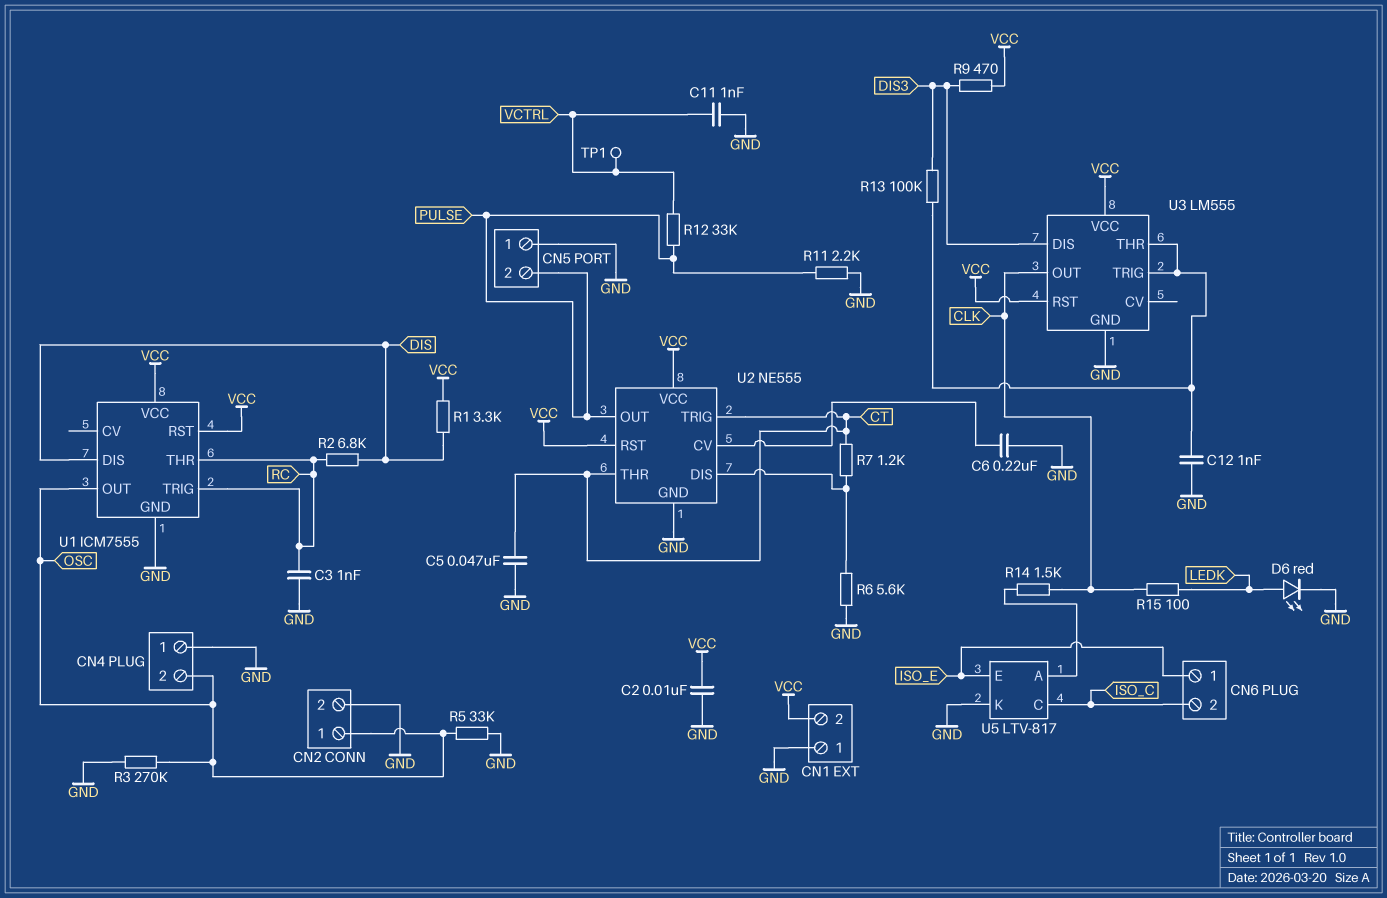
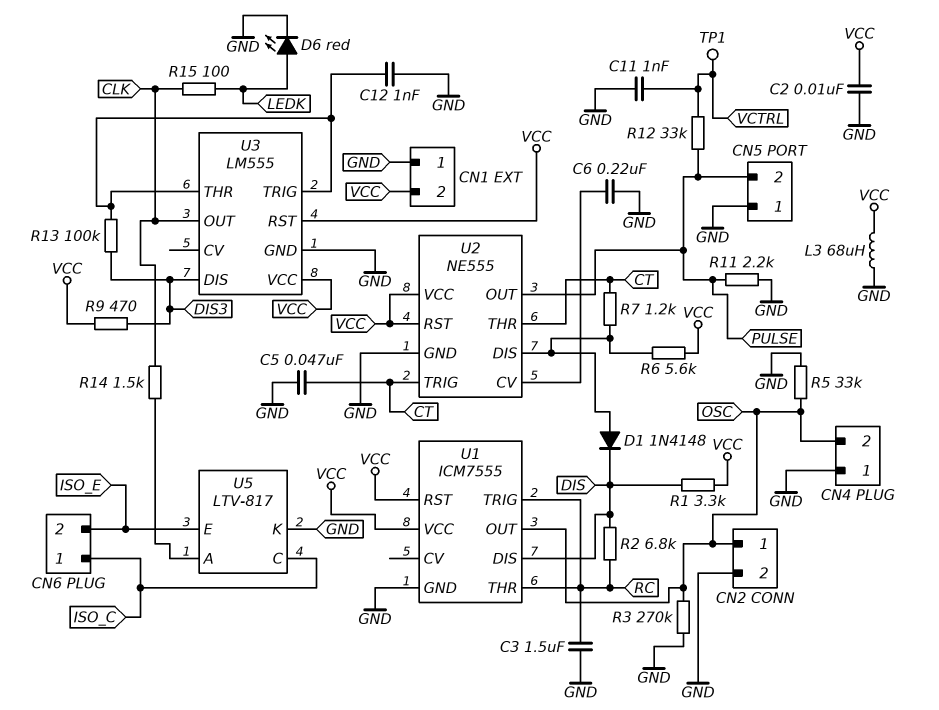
C3: 1nF (GND, RC) -> 1.5uF (GND, RC)
CN6 pin 1: ISO_E -> ISO_C
CN6 pin 2: ISO_C -> ISO_E
D1: none -> diode 1N4148 (A U2/DIS, K DIS)
L3: none -> 68uH (GND, VCC)
R6: 5.6k (GND, U2/DIS) -> 5.6k (U2/DIS, VCC)

